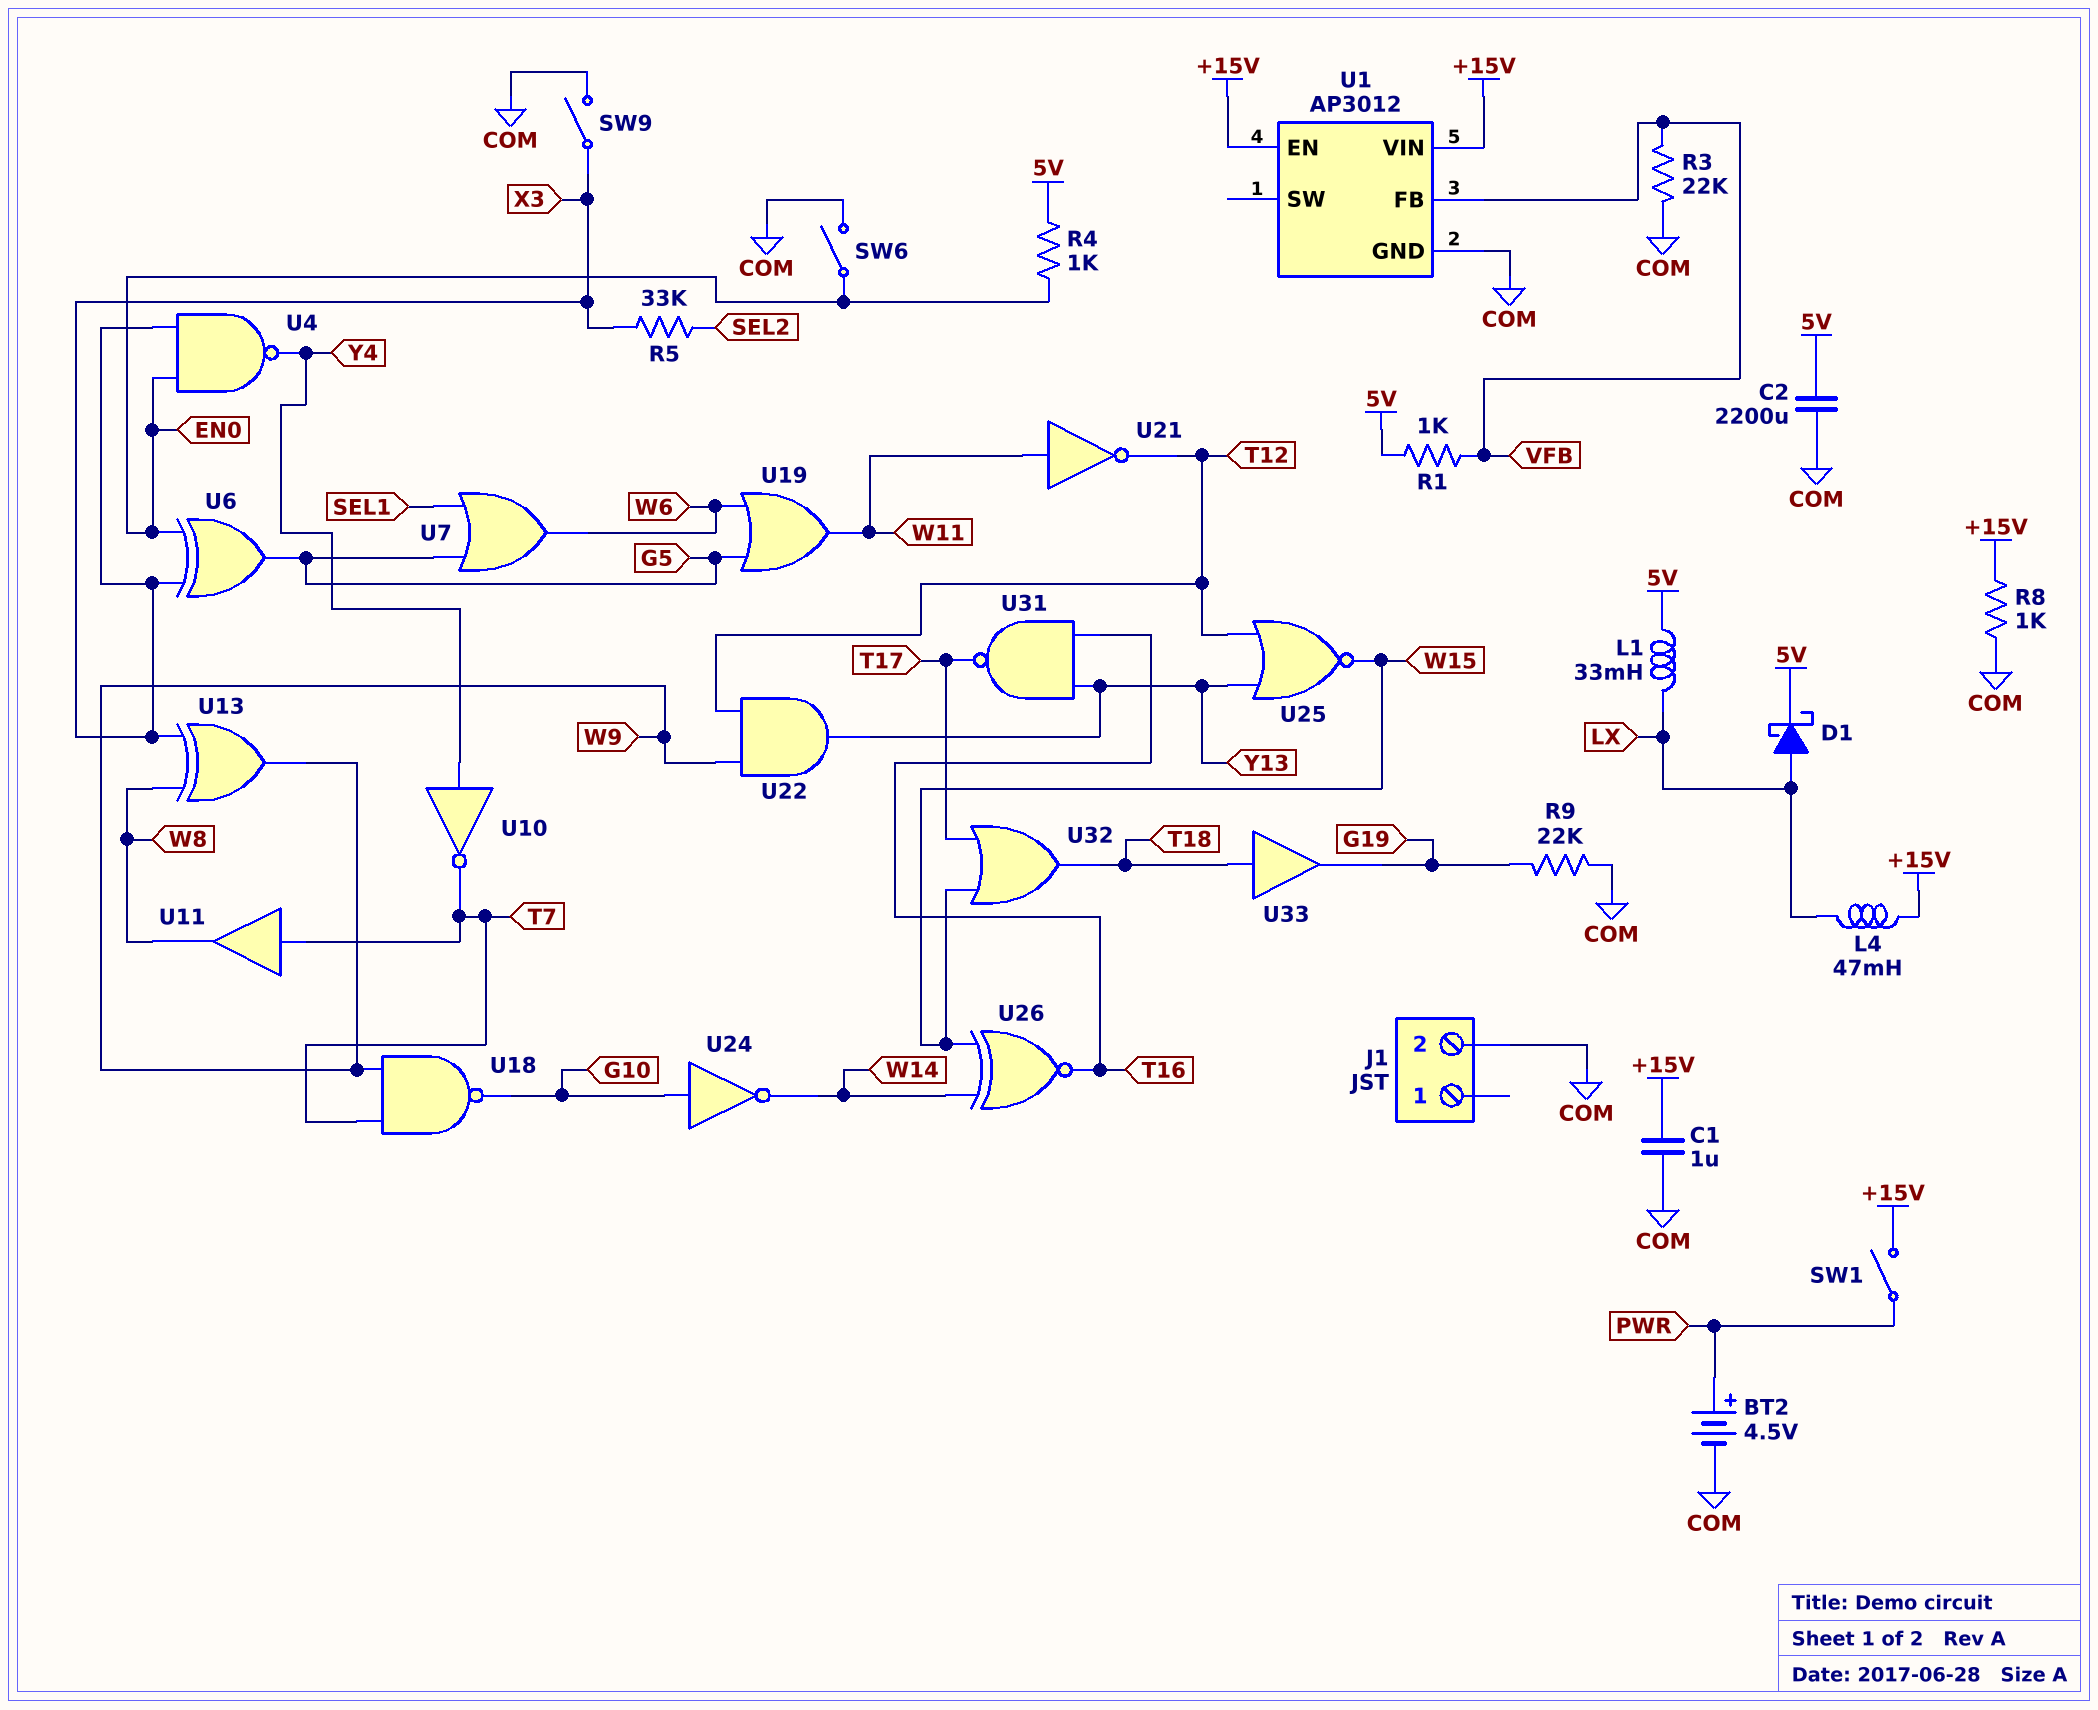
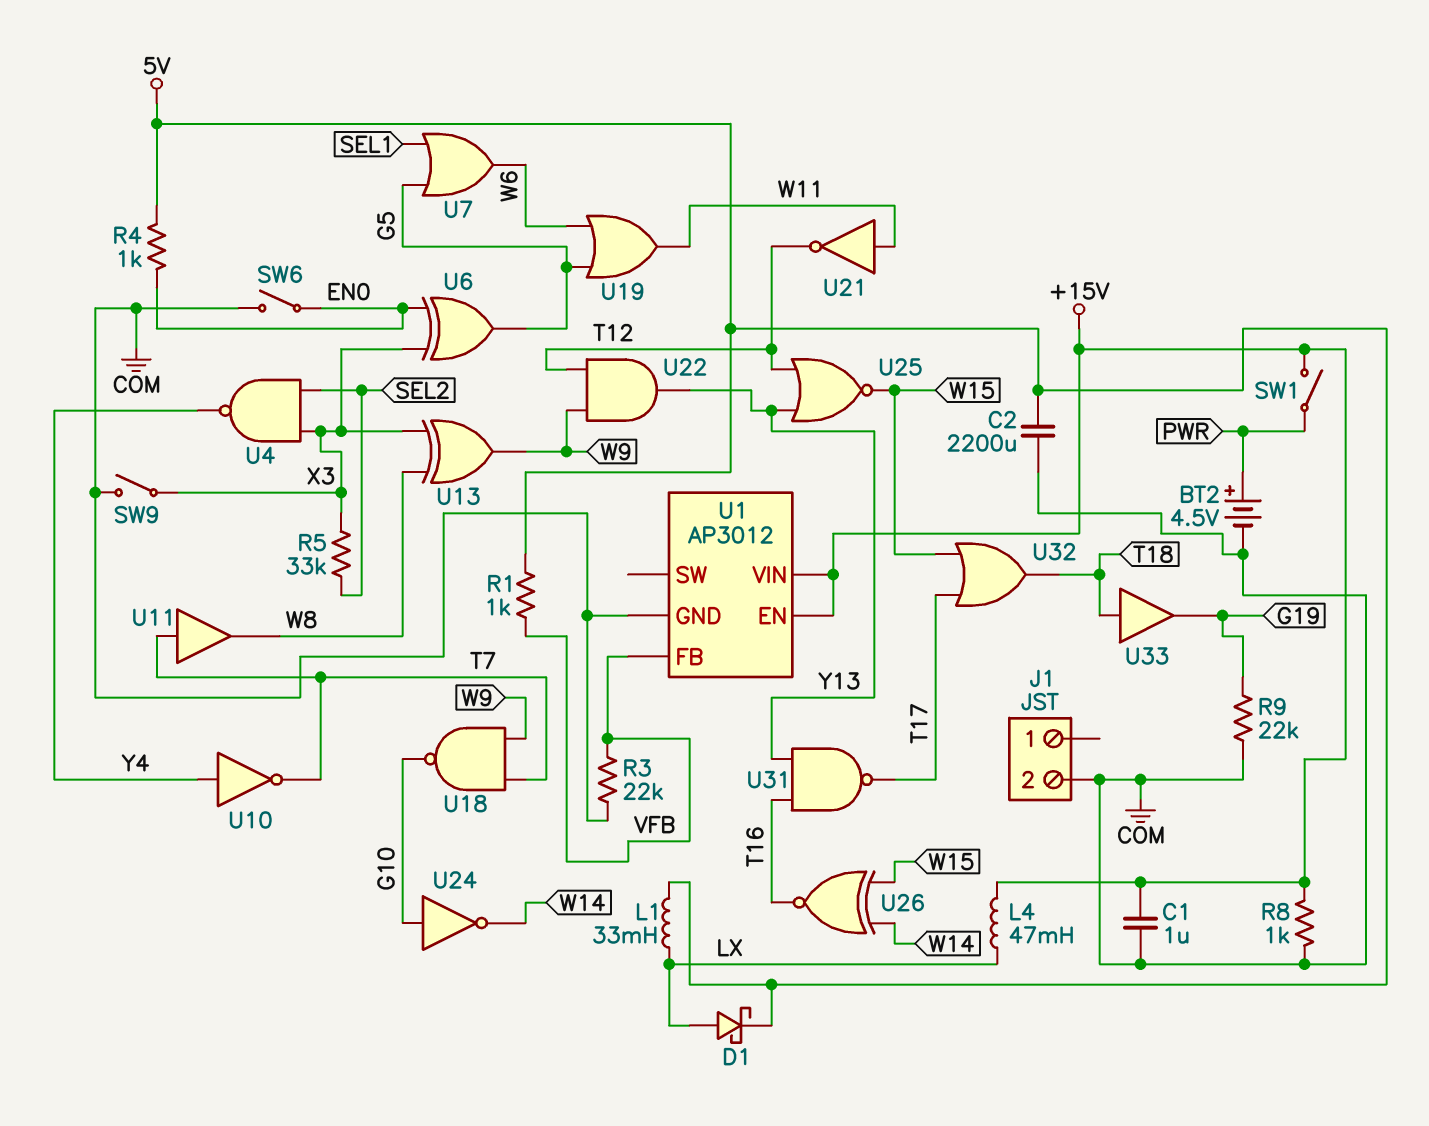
U4: NAND (in EN0, in X3, out Y4) -> NAND (in SEL2, in X3, out Y4)

